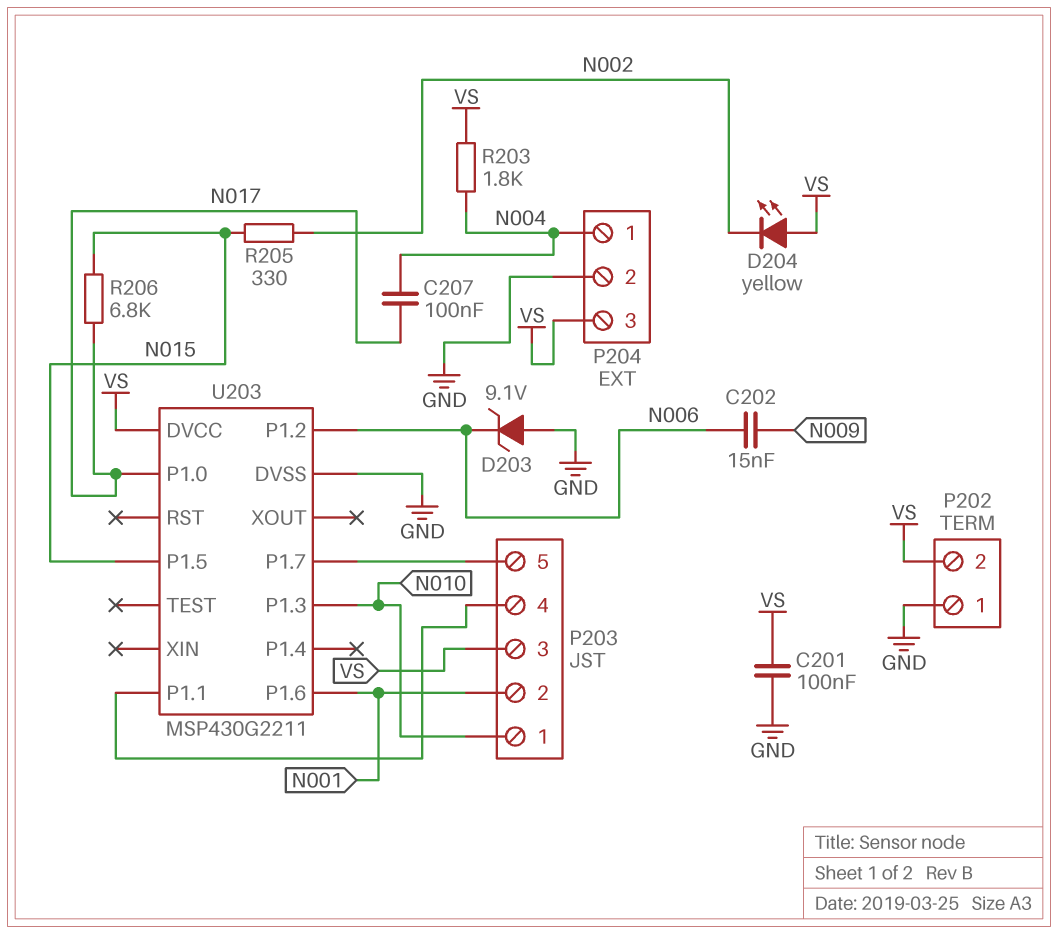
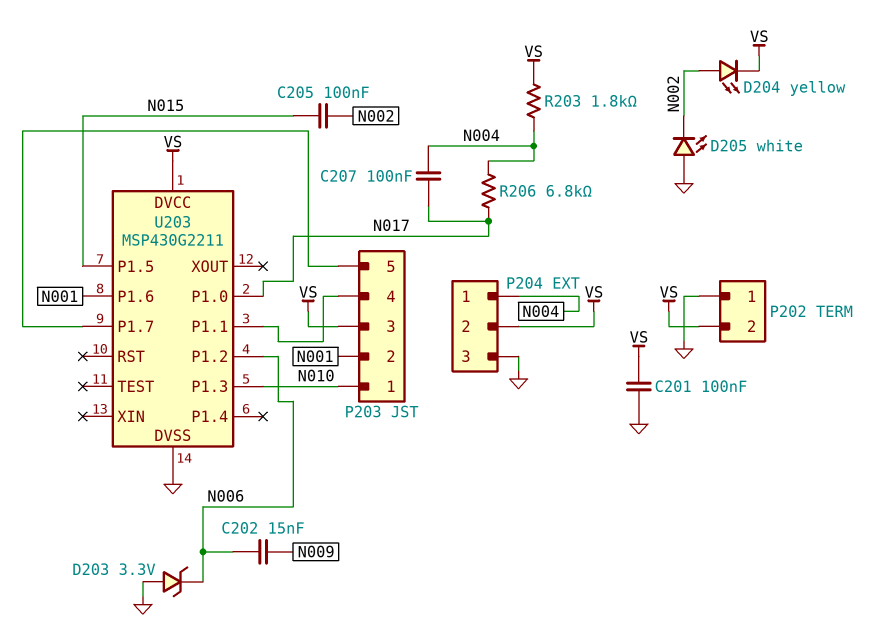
C205: none -> 100nF (N002, N015)
D203: zener 9.1V (A GND, K N006) -> zener 3.3V (A GND, K N006)
D204: LED yellow (A VS, K N002) -> LED yellow (A N002, K VS)
D205: none -> LED white (A GND, K N002)
P204 pin 2: GND -> VS
P204 pin 3: VS -> GND
R205: 330 (N002, N015) -> none
R206: 6.8k (N015, N017) -> 6.8k (N004, N017)

